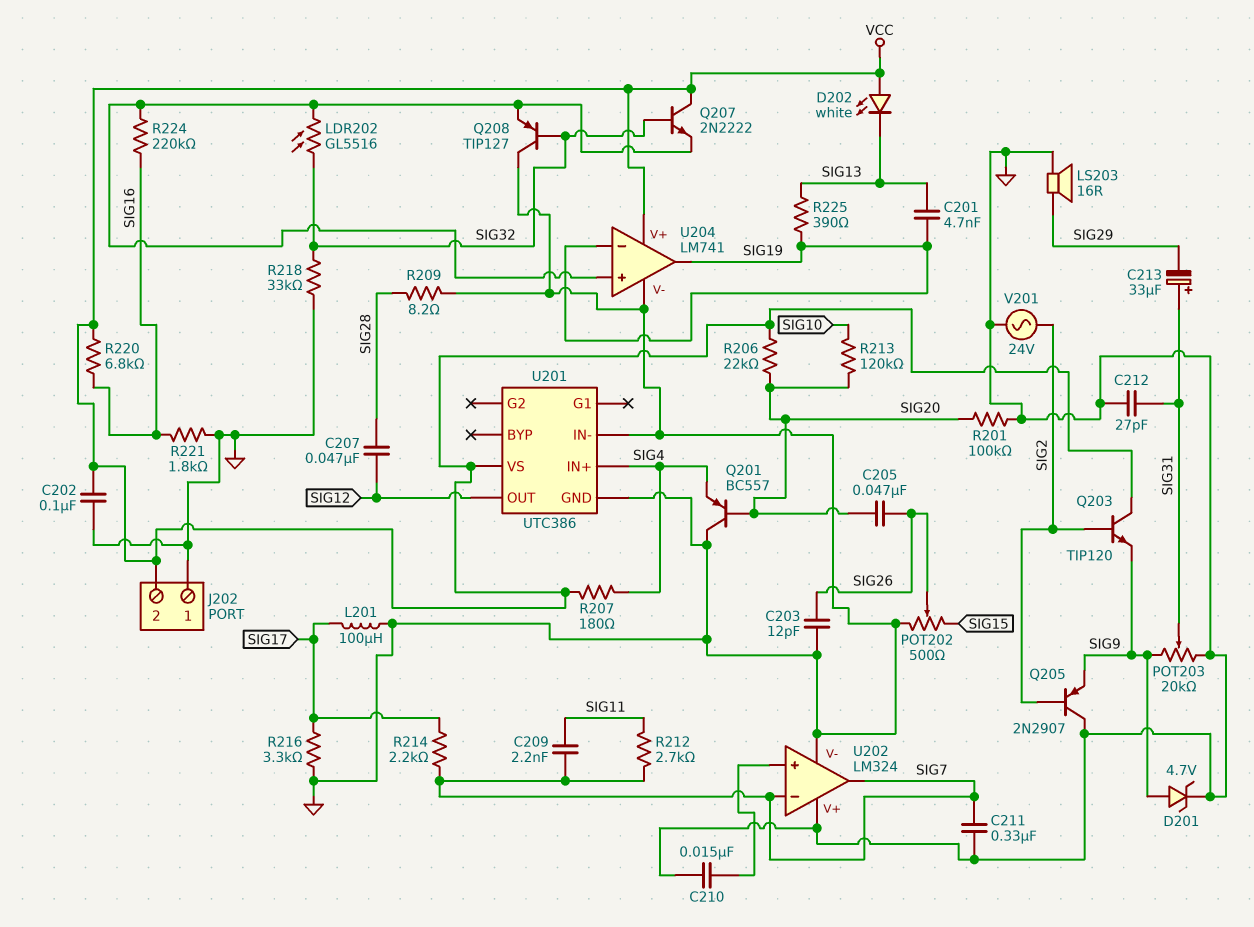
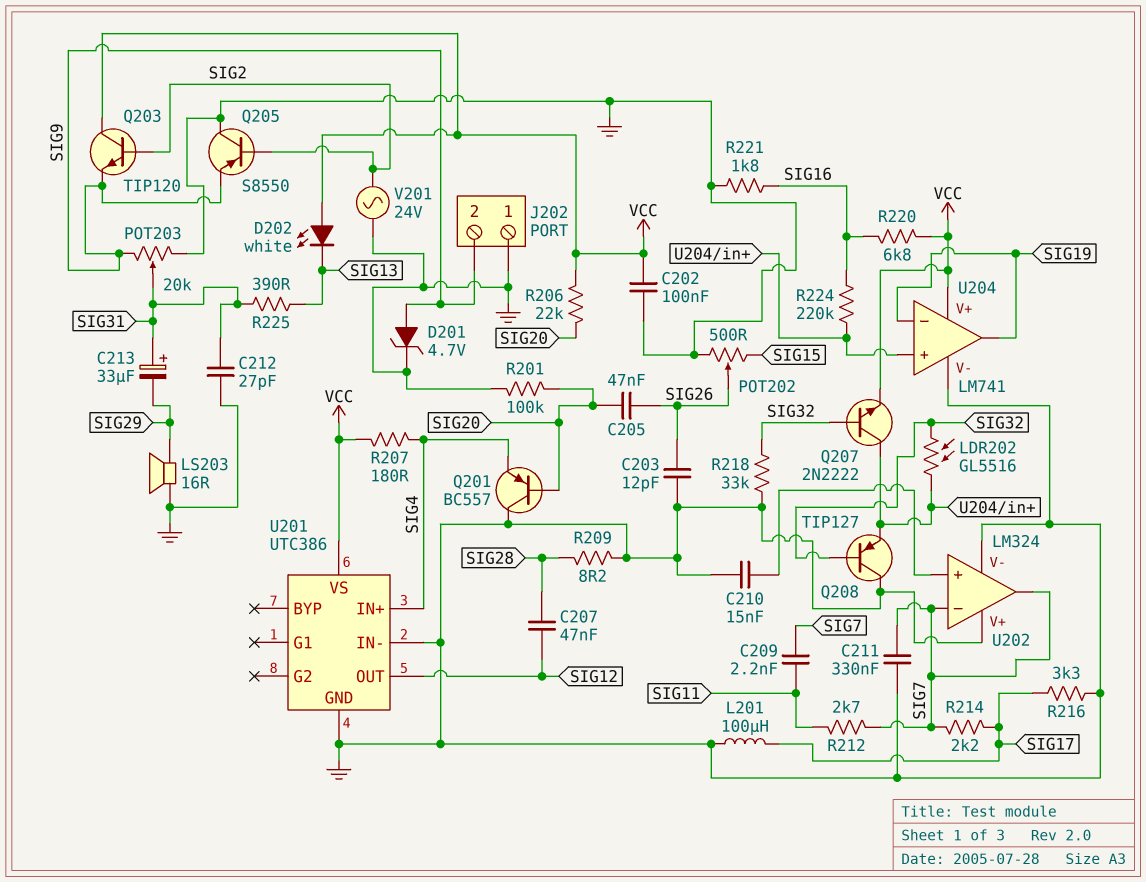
C201: 4.7nF (SIG13, SIG19) -> none
J202 pin 2: VCC -> SIG9
Q205: PNP 2N2907 (B SIG2, C GND, E SIG9) -> PNP S8550 (B SIG2, C GND, E SIG9)
Q207: NPN 2N2222 (B SIG32, C VCC, E U204/in+) -> NPN 2N2222 (B SIG32, C U204/in+, E VCC)
R213: 120k (SIG10, SIG20) -> none
R225: 390 (SIG13, SIG19) -> 390 (SIG13, SIG31)

